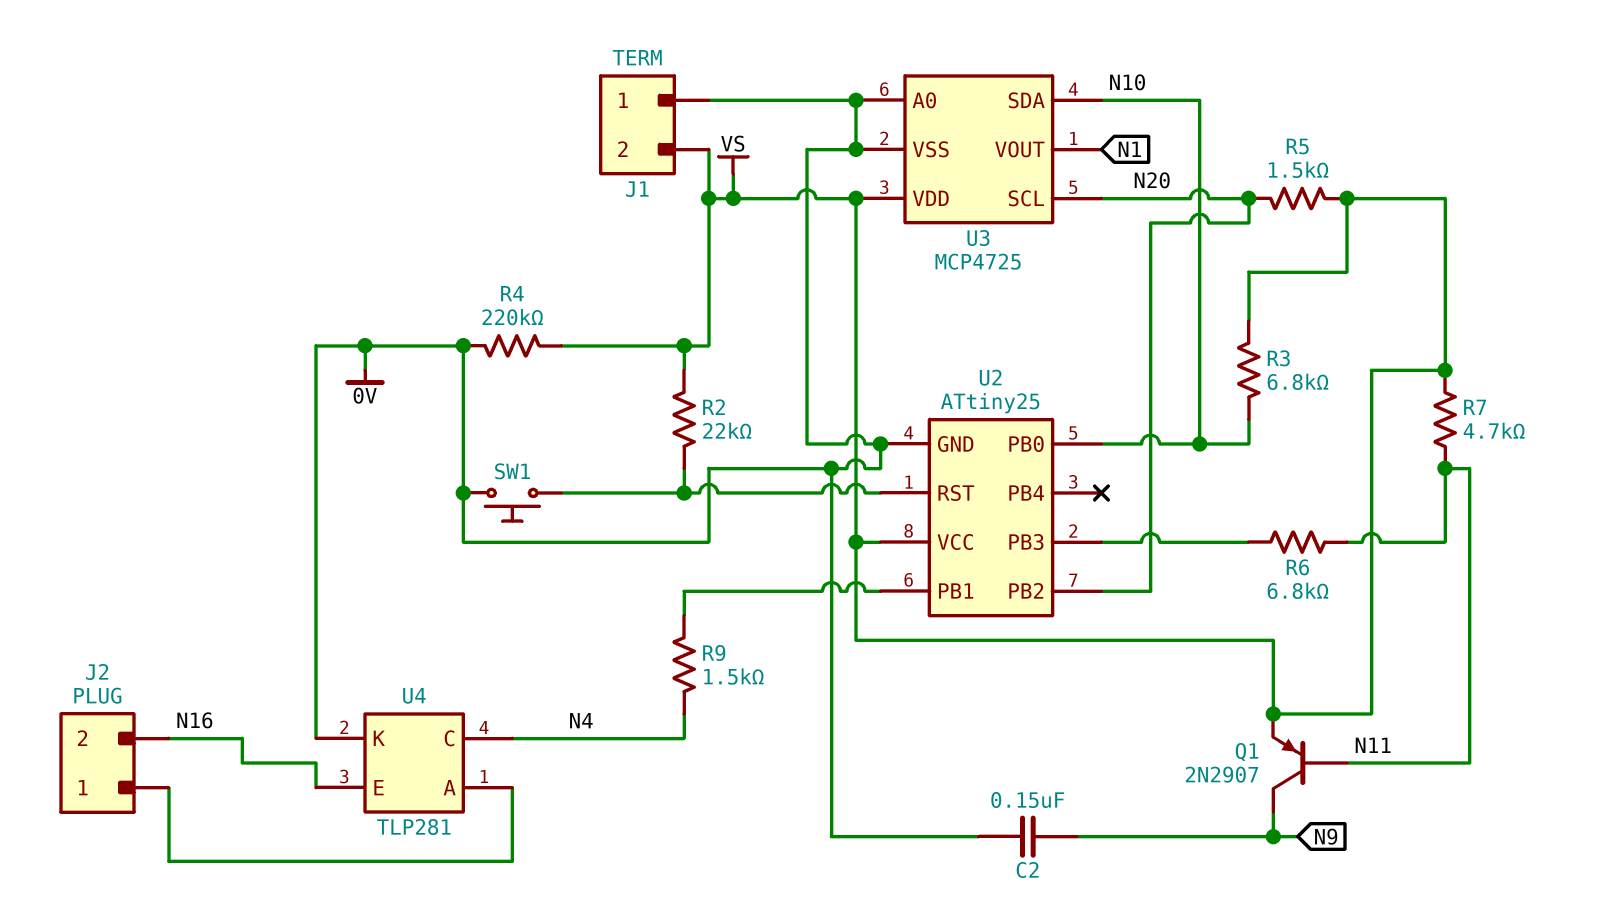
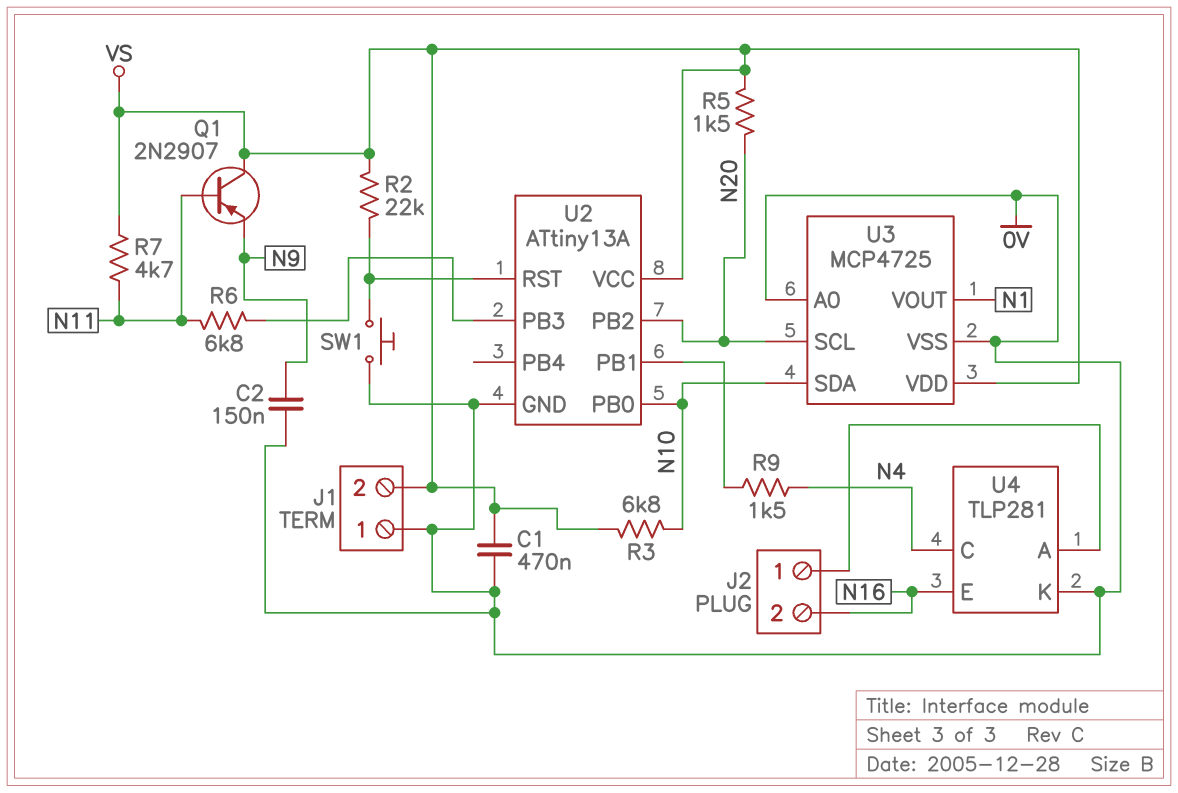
C1: none -> 470nF (0V, VS)
Q1: PNP 2N2907 (B N11, C N9, E VS) -> PNP 2N2907 (B N11, C VS, E N9)
R4: 220k (0V, VS) -> none
U2: ATtiny25 -> ATtiny13A

